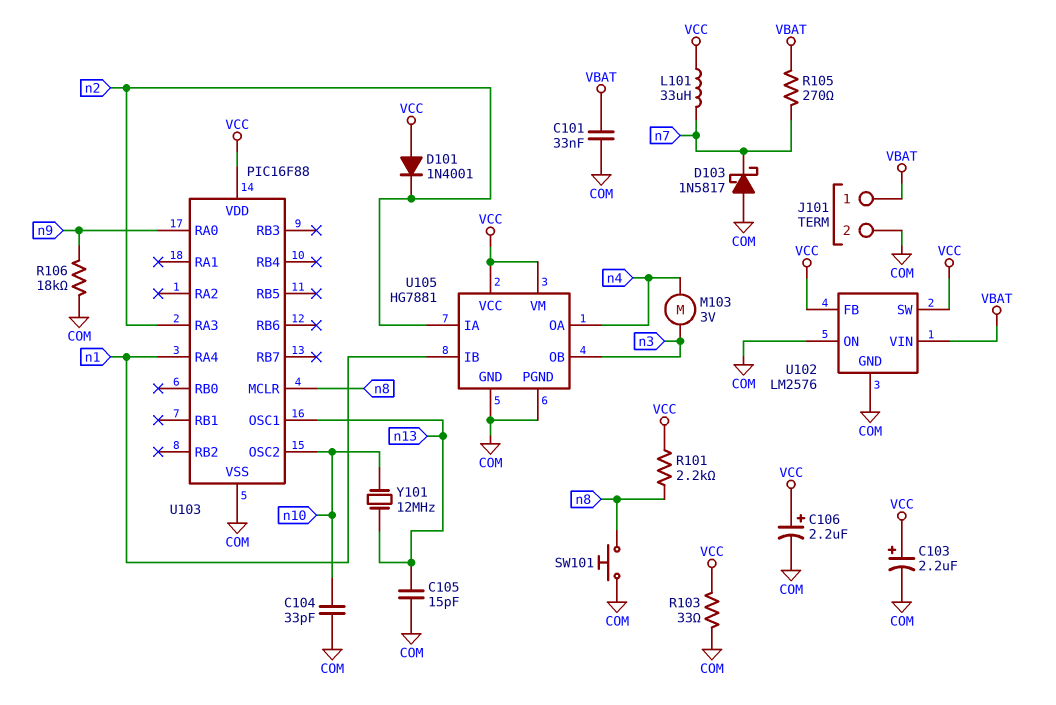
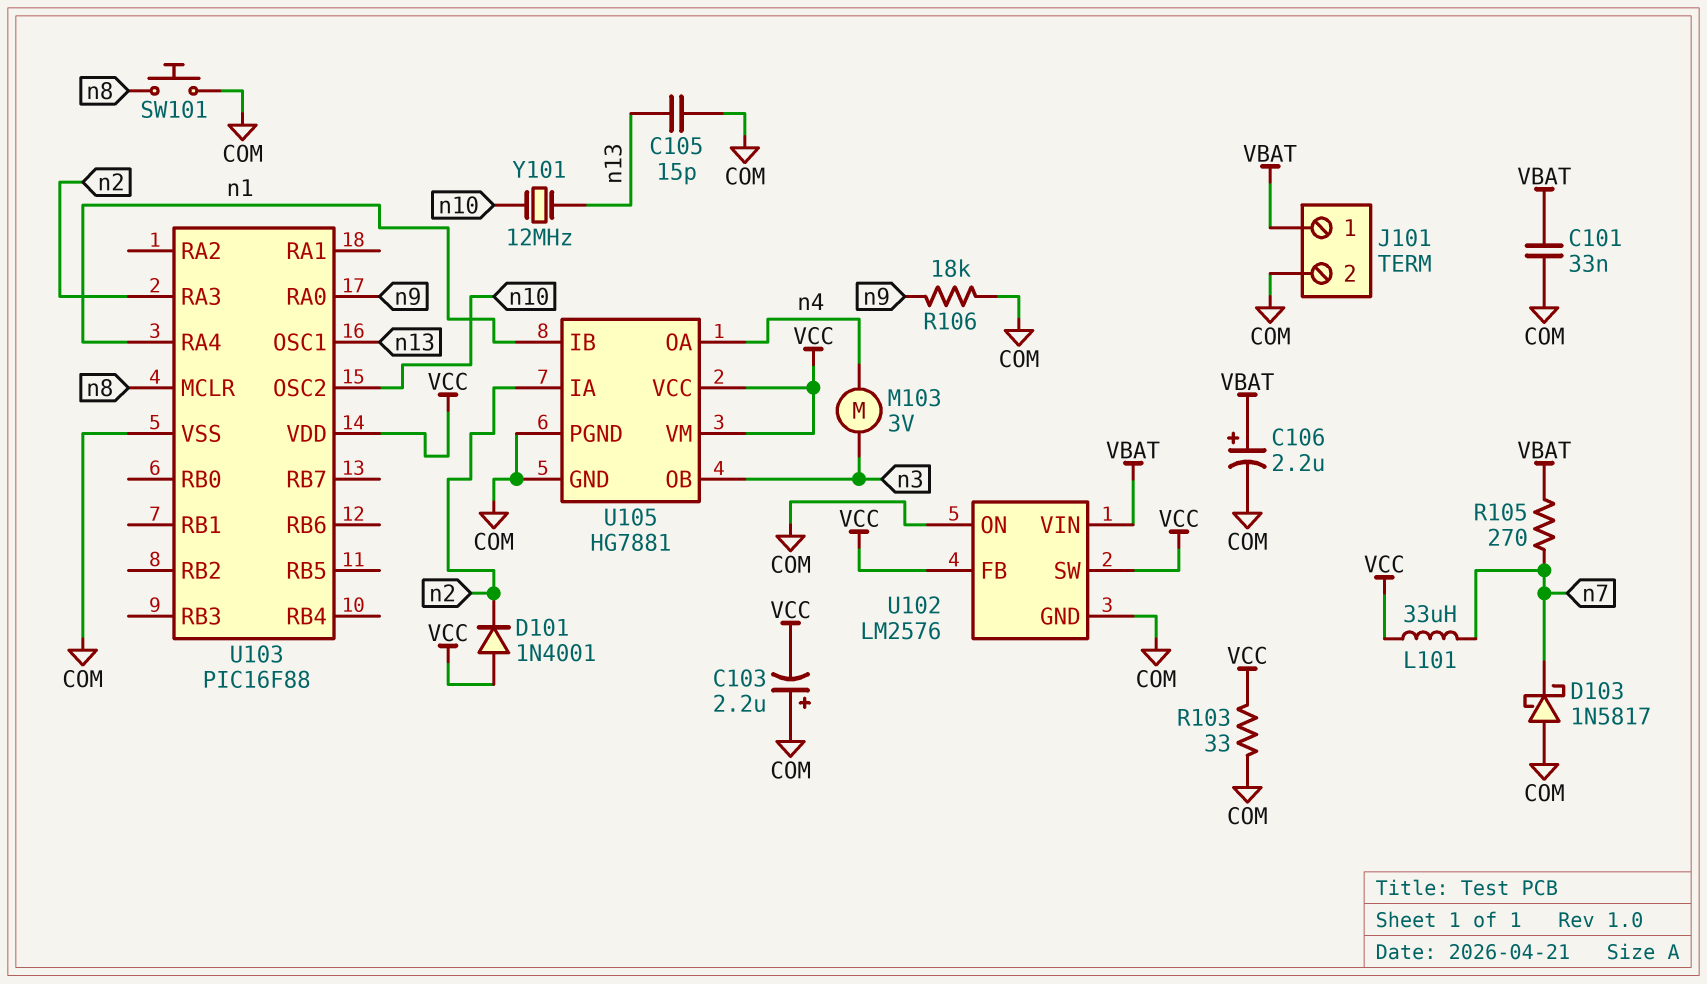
C103: 2.2uF (plus VCC, minus COM) -> 2.2uF (plus COM, minus VCC)
C104: 33pF (COM, n10) -> none
C106: 2.2uF (plus VCC, minus COM) -> 2.2uF (plus VBAT, minus COM)
R101: 2.2k (VCC, n8) -> none

